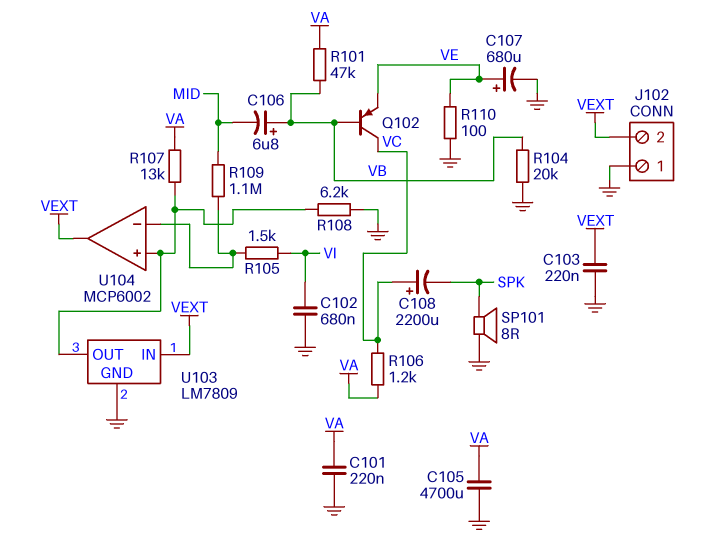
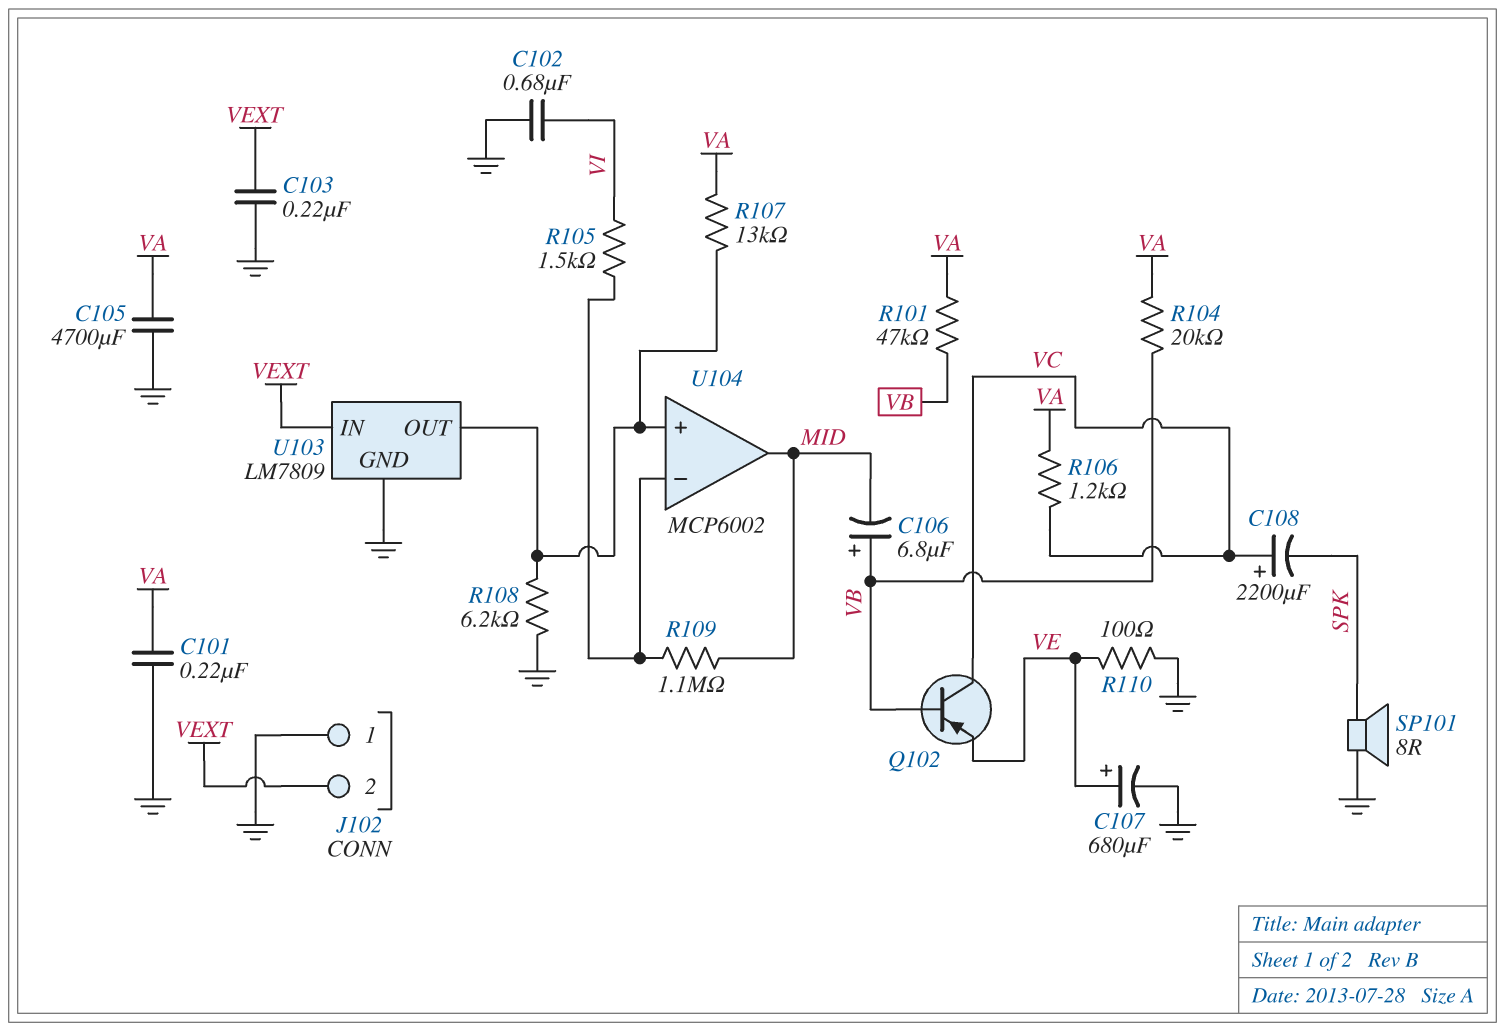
R104: 20k (GND, VB) -> 20k (VA, VB)
U104 pin out: VEXT -> MID

